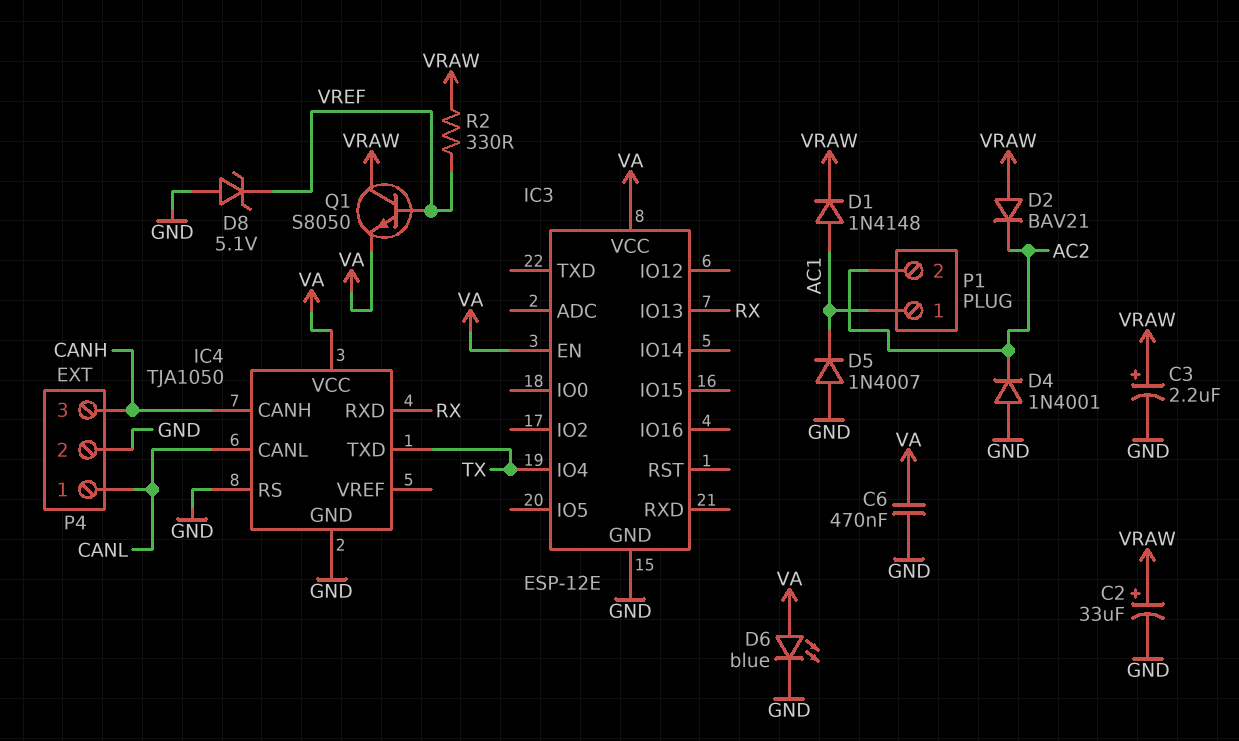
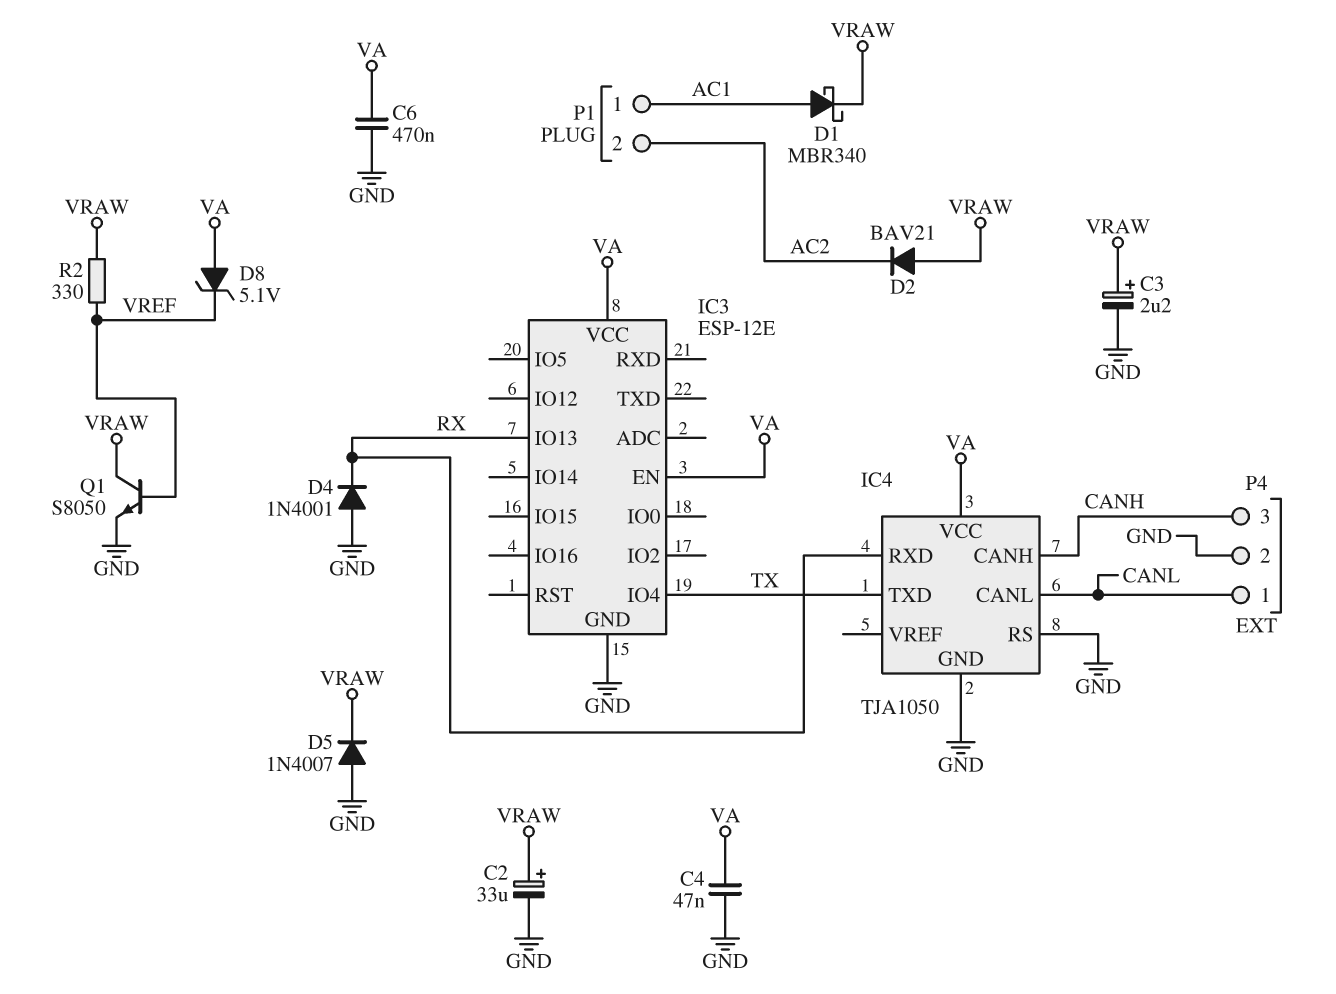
C4: none -> 47nF (GND, VA)
D1: diode 1N4148 (A AC1, K VRAW) -> schottky MBR340 (A AC1, K VRAW)
D4: diode 1N4001 (A GND, K AC2) -> diode 1N4001 (A GND, K RX)
D5: diode 1N4007 (A GND, K AC1) -> diode 1N4007 (A GND, K VRAW)
D6: LED blue (A VA, K GND) -> none
D8: zener 5.1V (A GND, K VREF) -> zener 5.1V (A VA, K VREF)
Q1: NPN S8050 (B VREF, C VRAW, E VA) -> NPN S8050 (B VREF, C VRAW, E GND)

